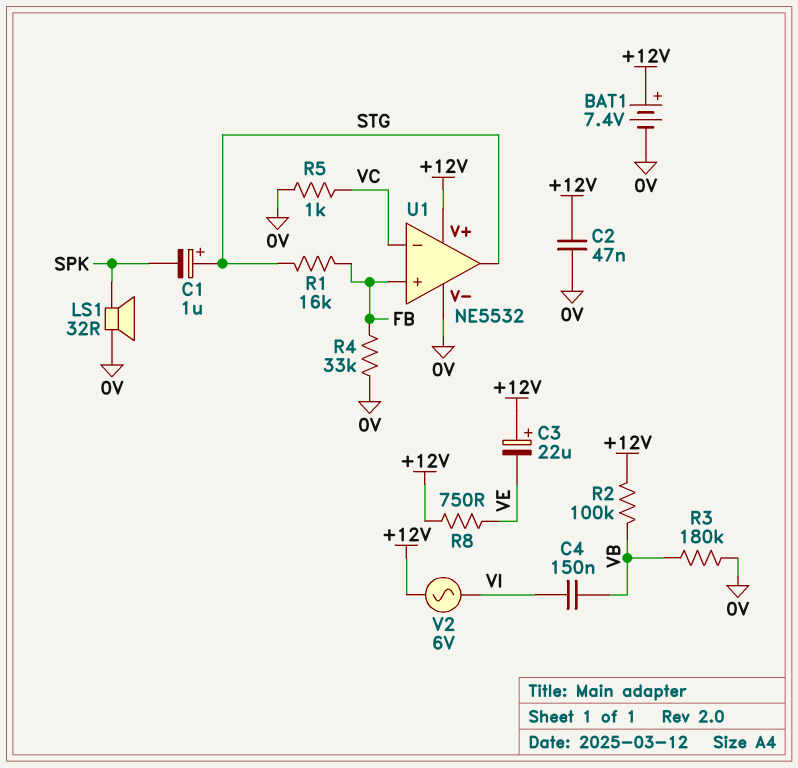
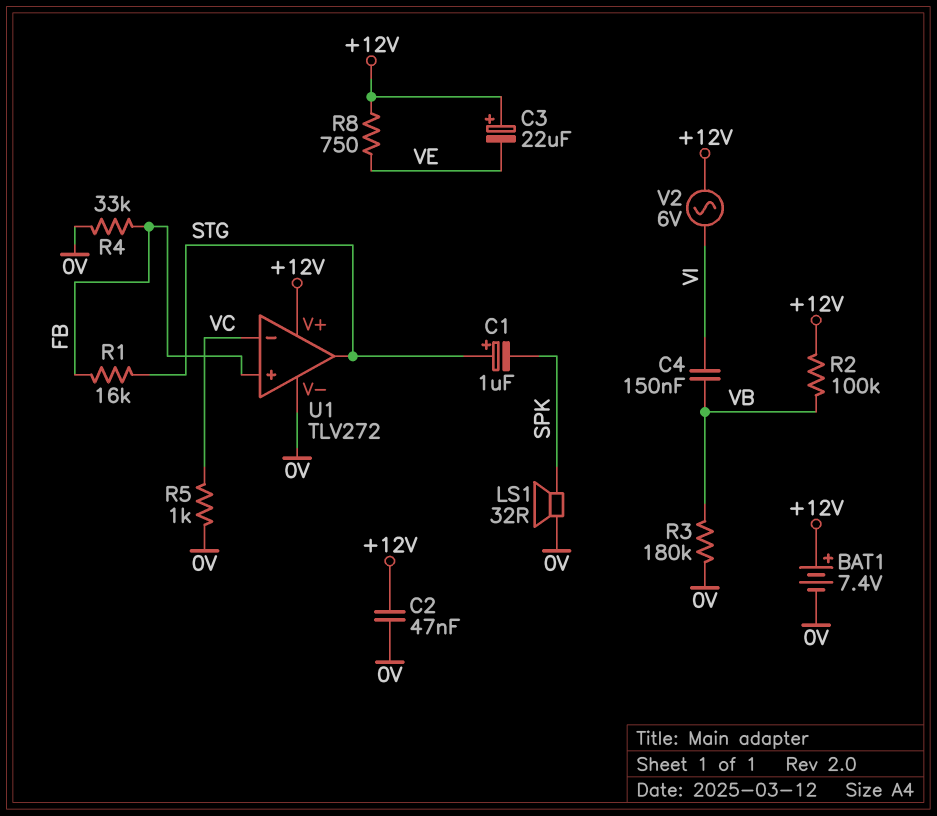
U1: NE5532 -> TLV272

